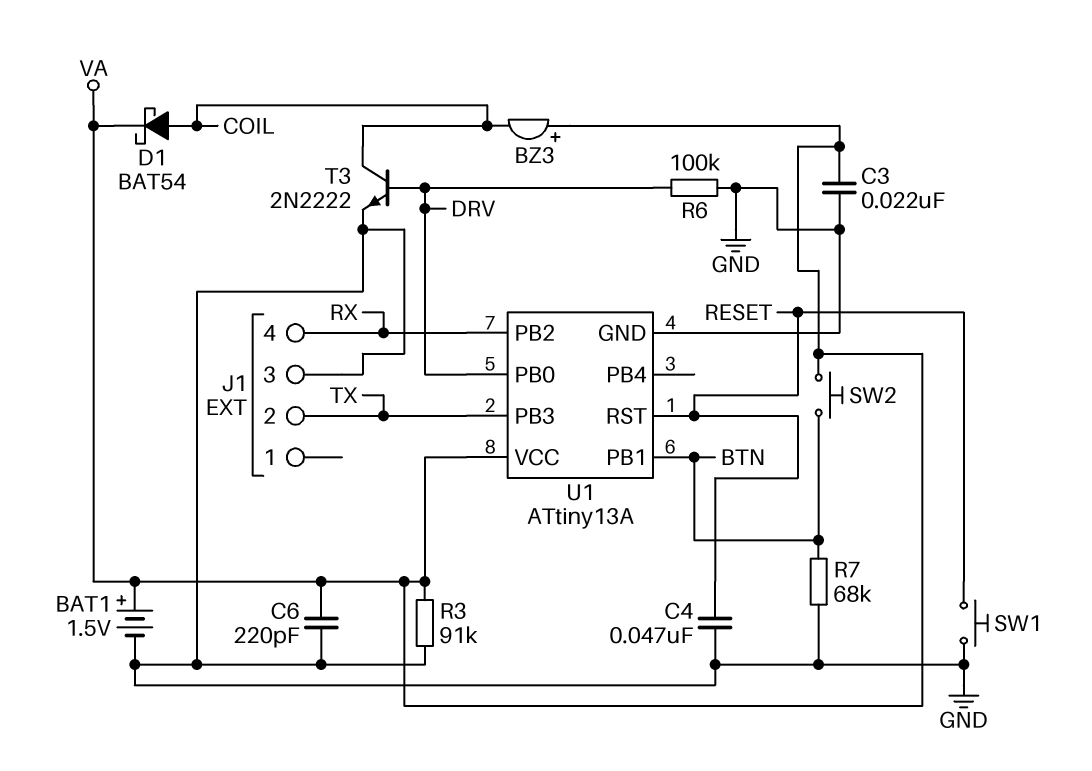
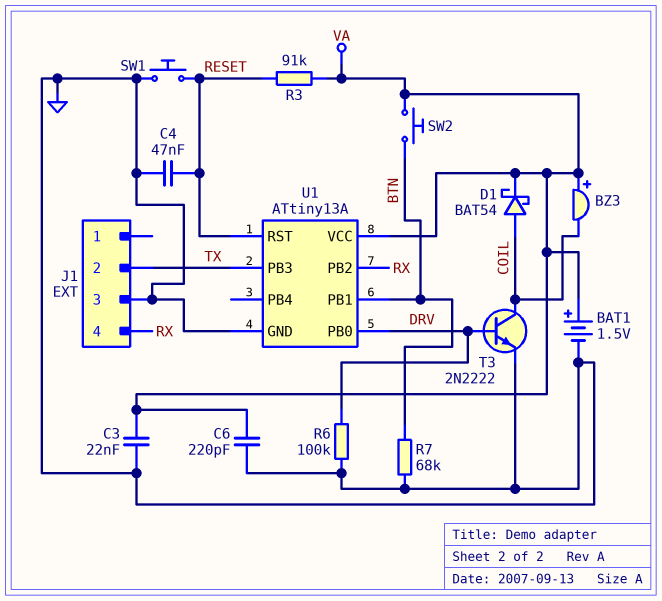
R3: 91k (GND, VA) -> 91k (RESET, VA)

